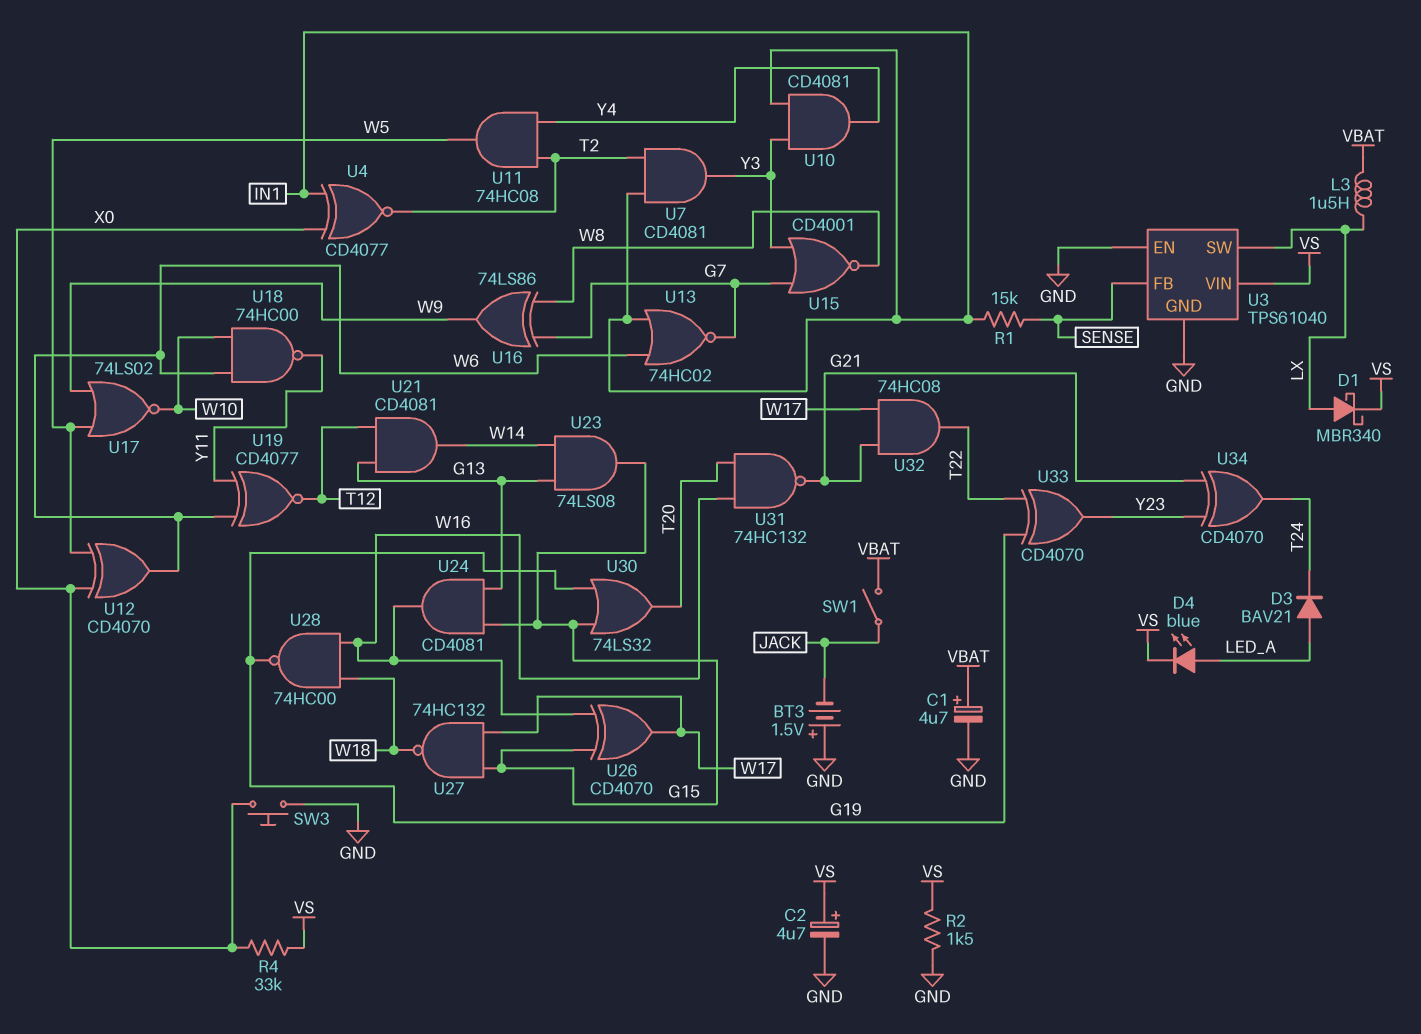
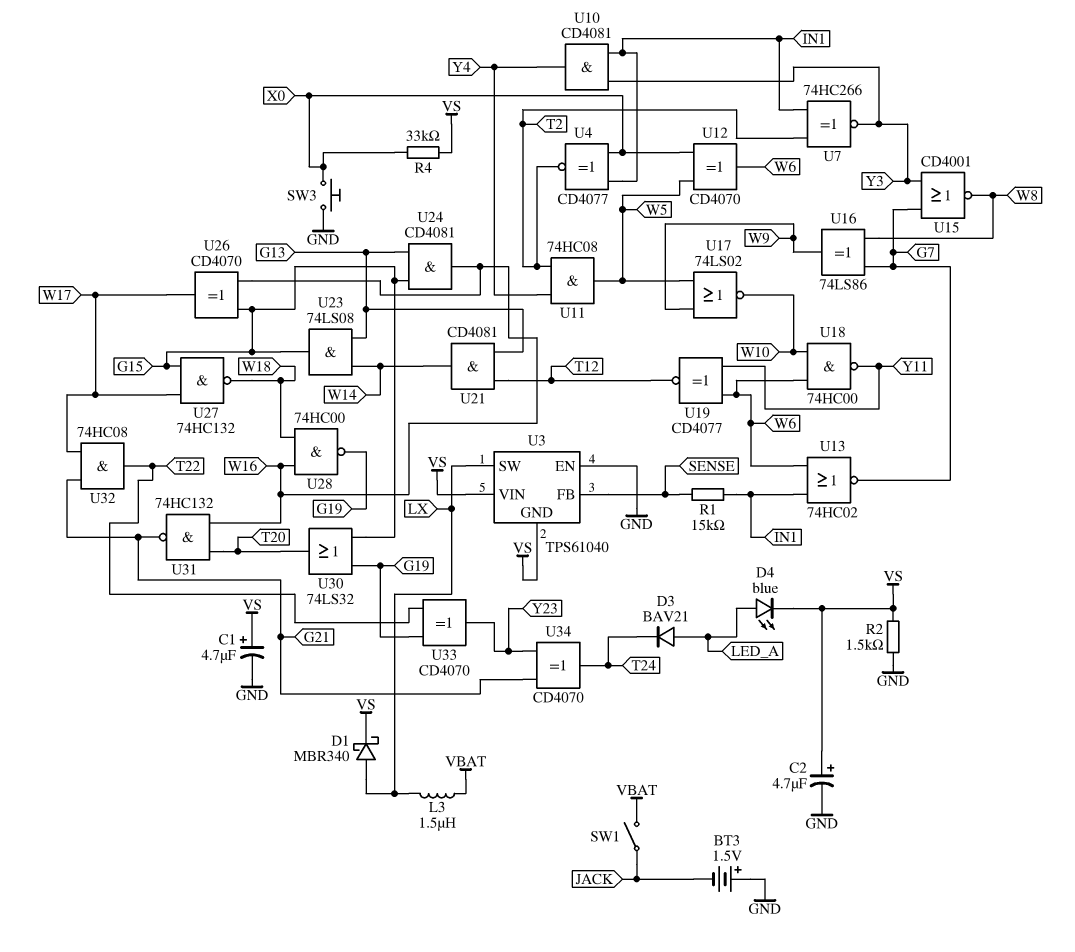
C1: 4.7uF (plus VBAT, minus GND) -> 4.7uF (plus VS, minus GND)
U3 pin GND: GND -> VS
U7: AND CD4081 (in IN1, in T2, out Y3) -> XNOR 74HC266 (in IN1, in T2, out Y3)

